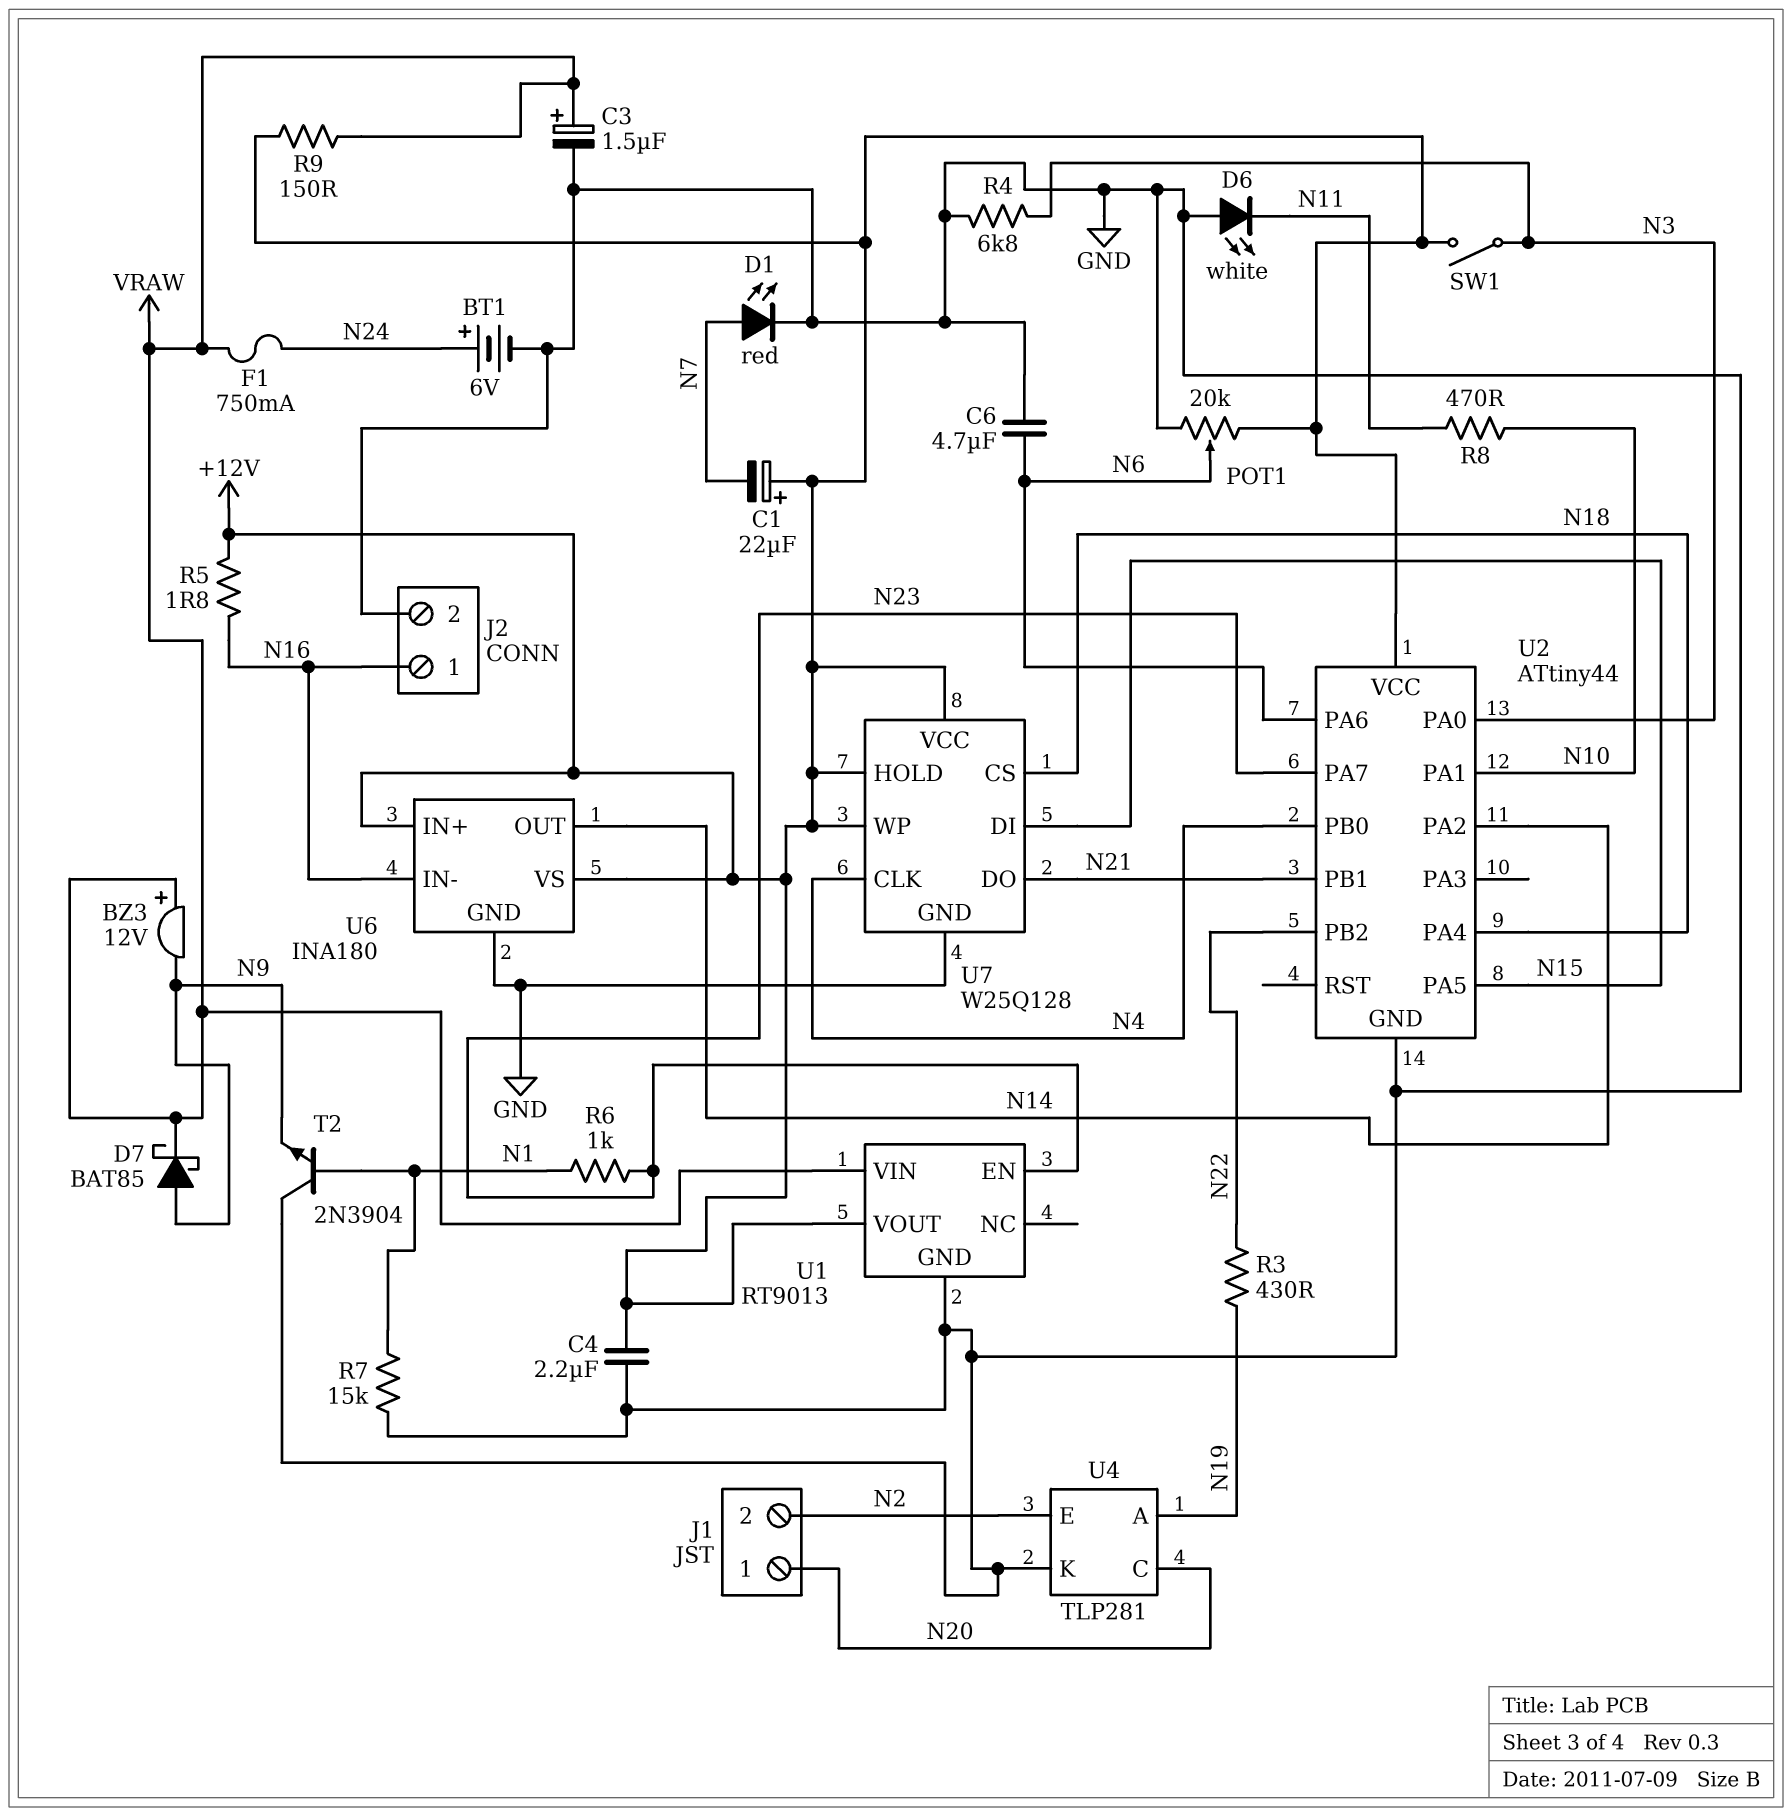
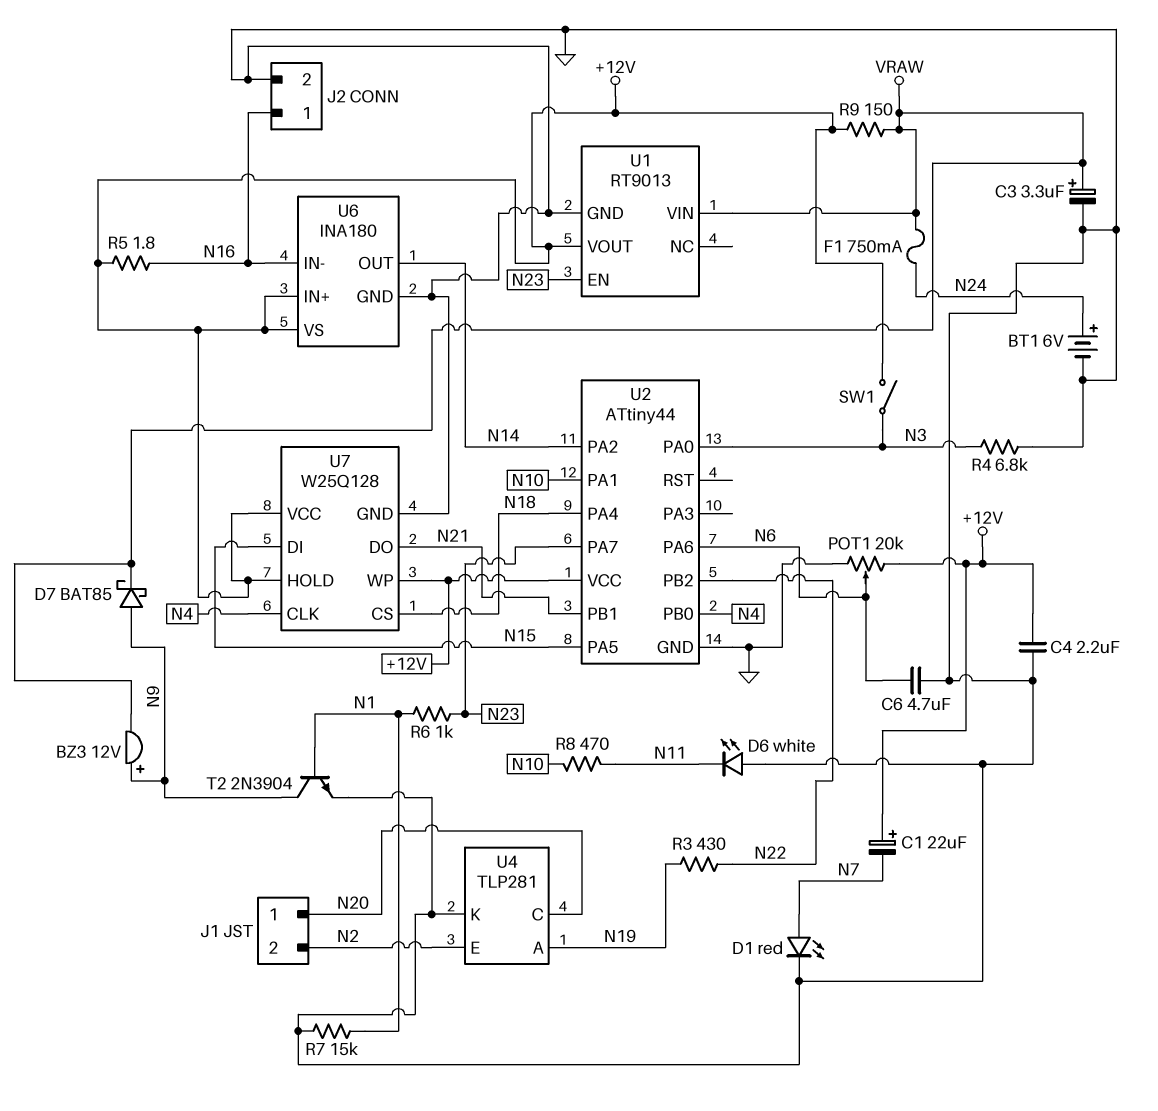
BZ3: buzzer 12V (plus VRAW, minus N9) -> buzzer 12V (plus N9, minus VRAW)
C3: 1.5uF (plus VRAW, minus GND) -> 3.3uF (plus VRAW, minus GND)
T2: NPN 2N3904 (B N1, C GND, E N9) -> NPN 2N3904 (B N1, C N9, E GND)

